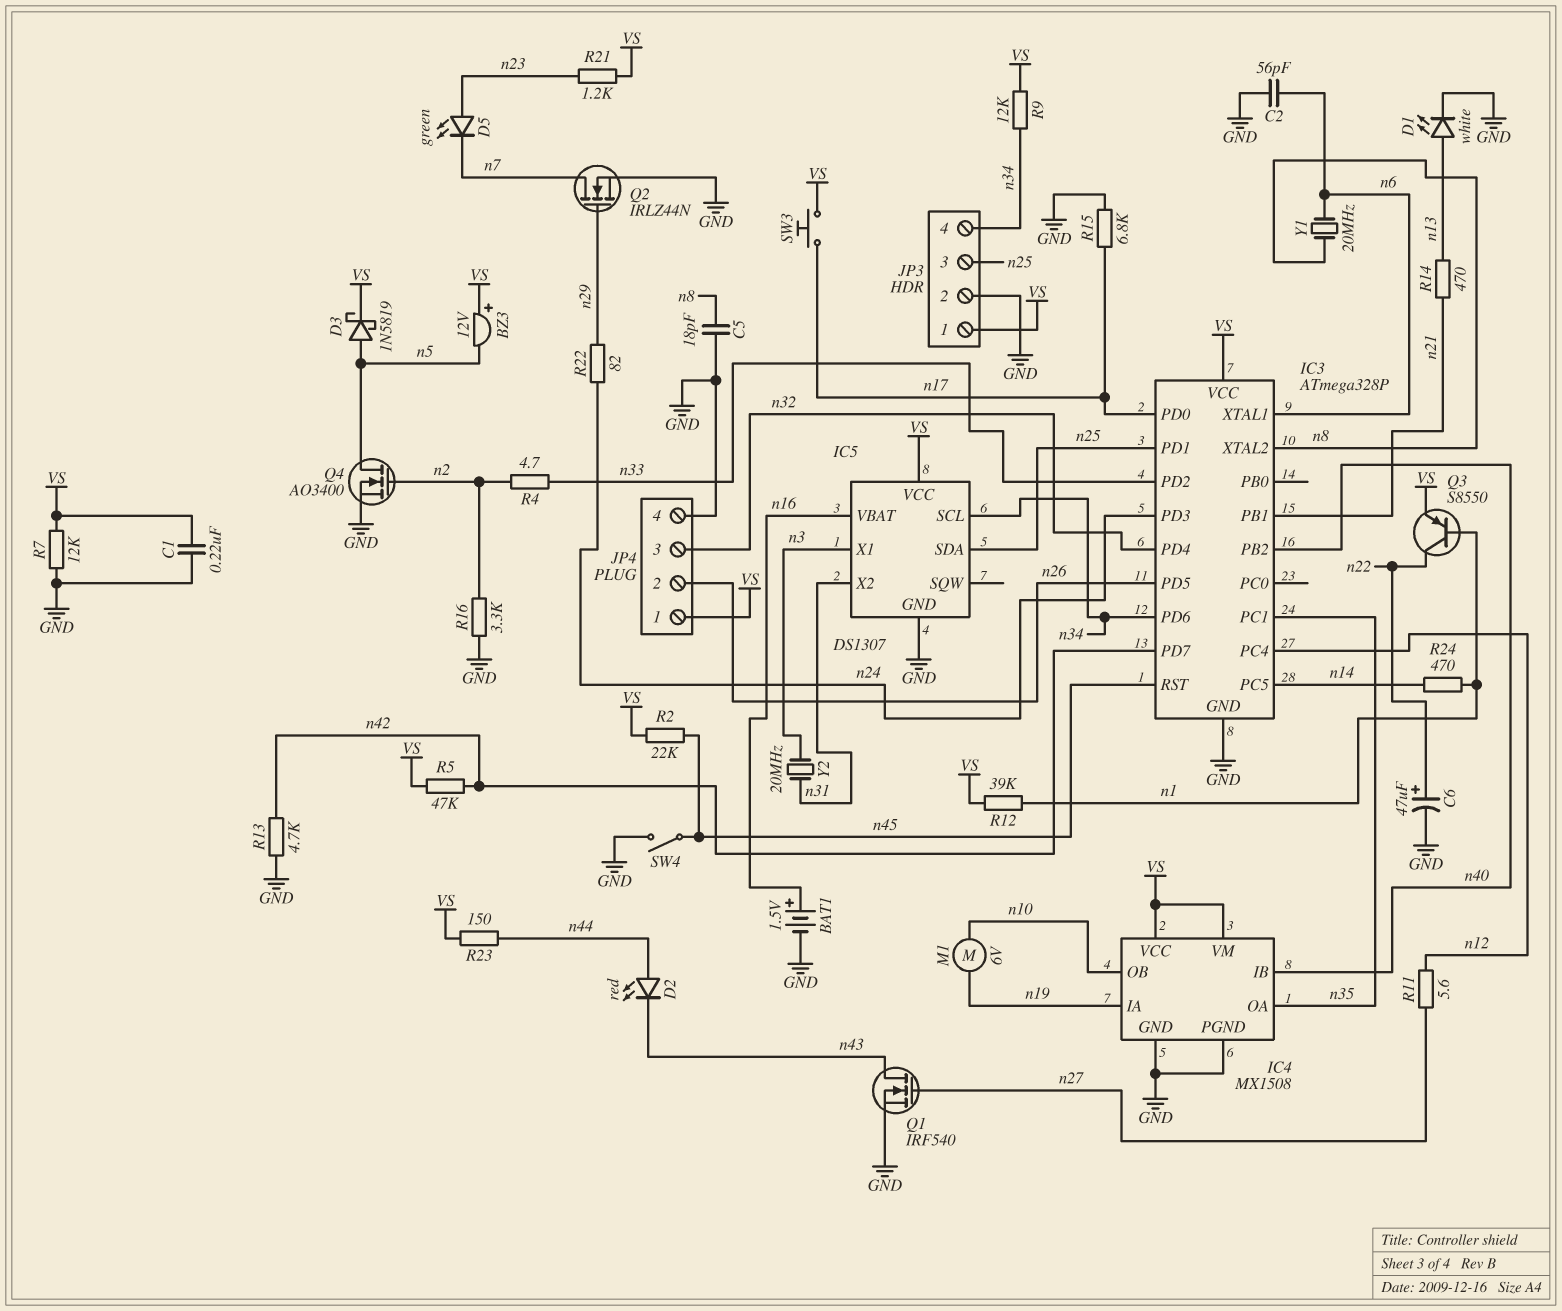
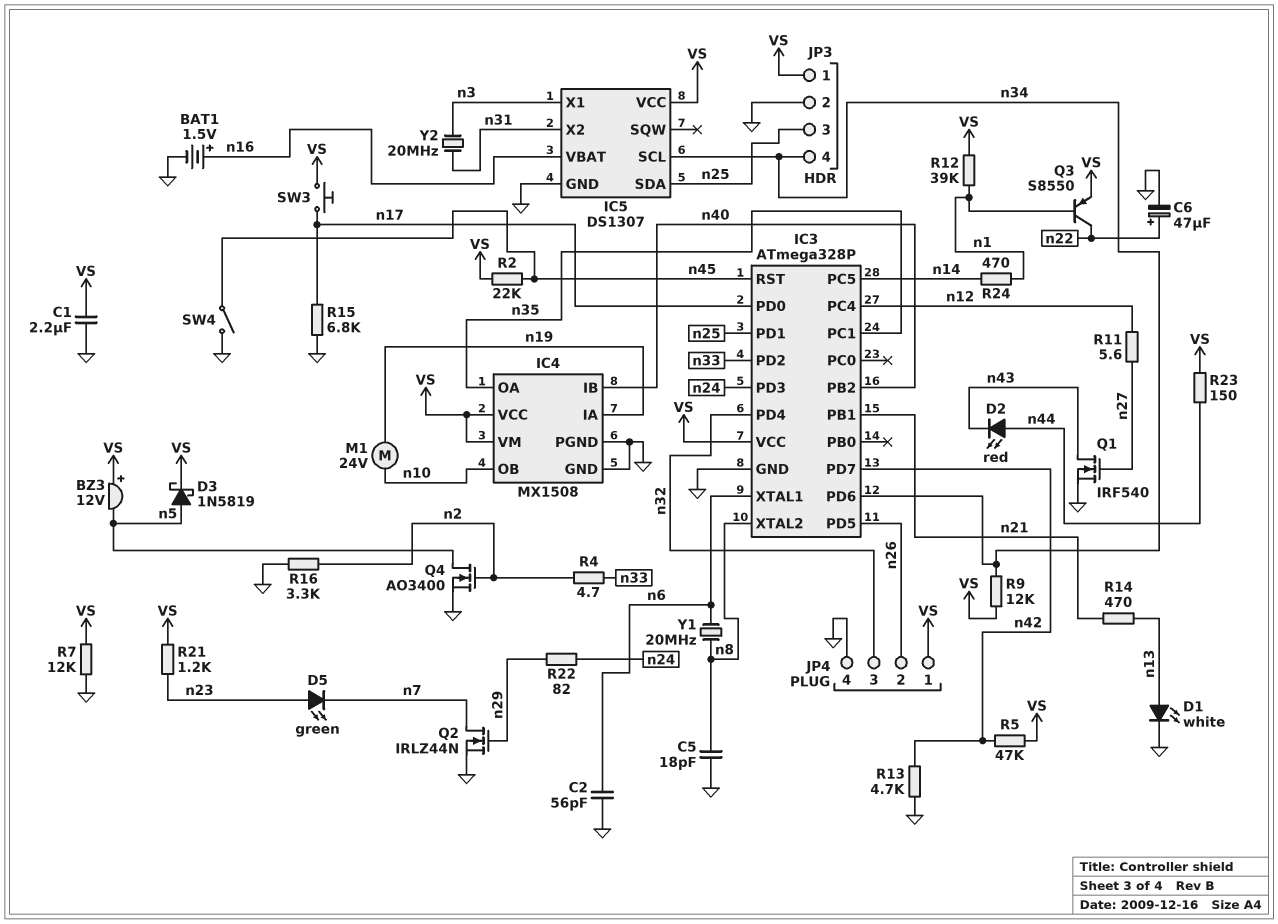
C1: 220nF (GND, VS) -> 2.2uF (GND, VS)
M1: motor 6V (n10, n19) -> motor 24V (n10, n19)

